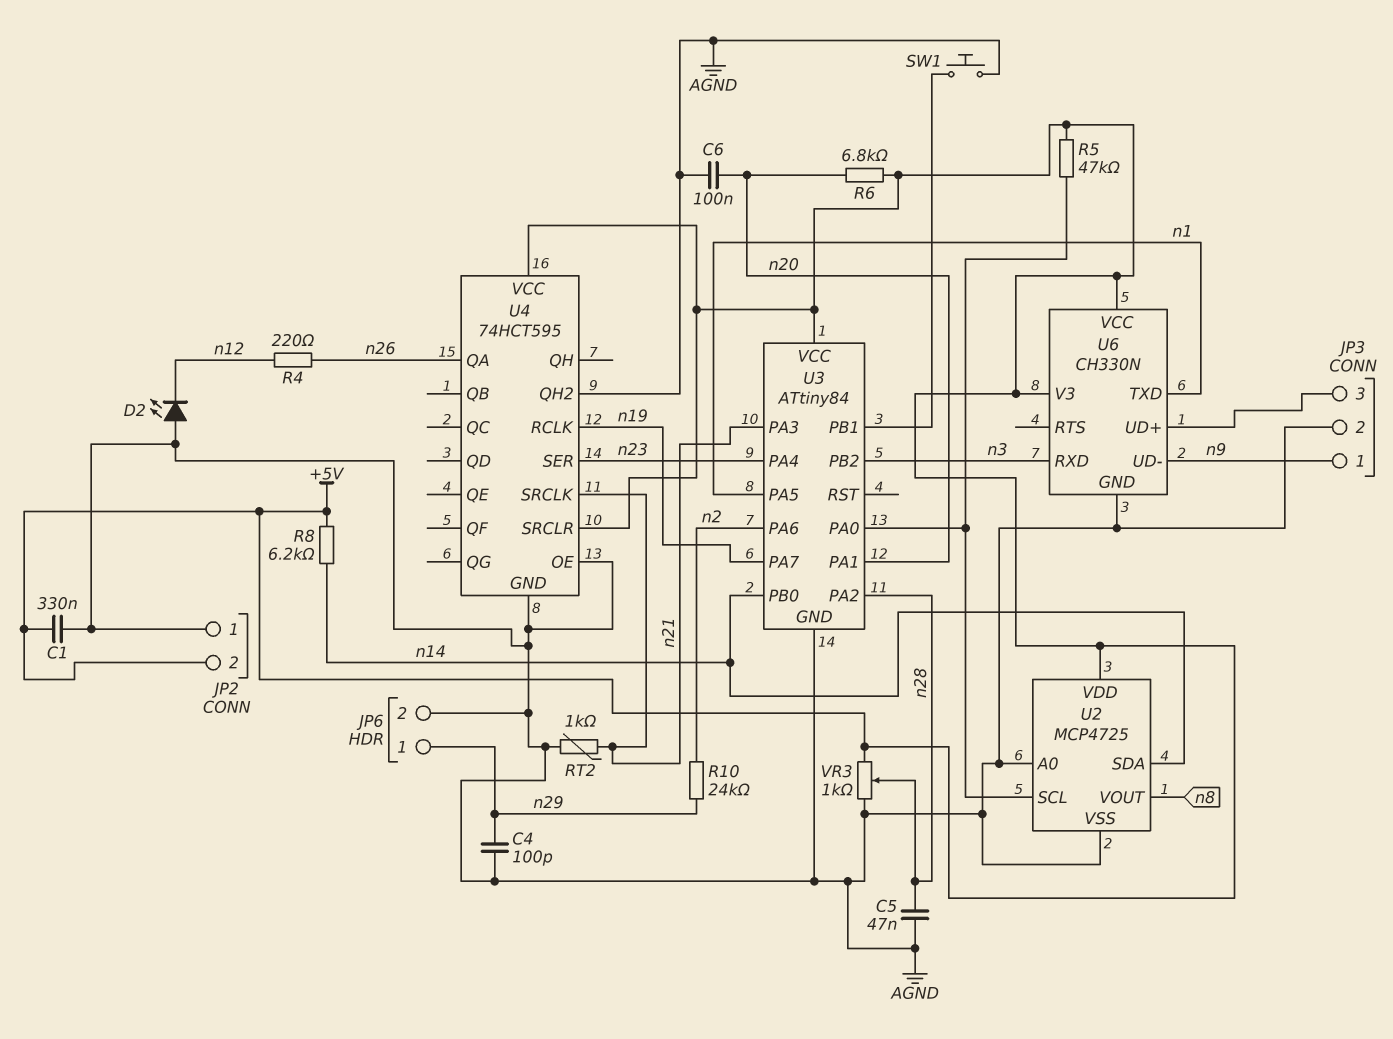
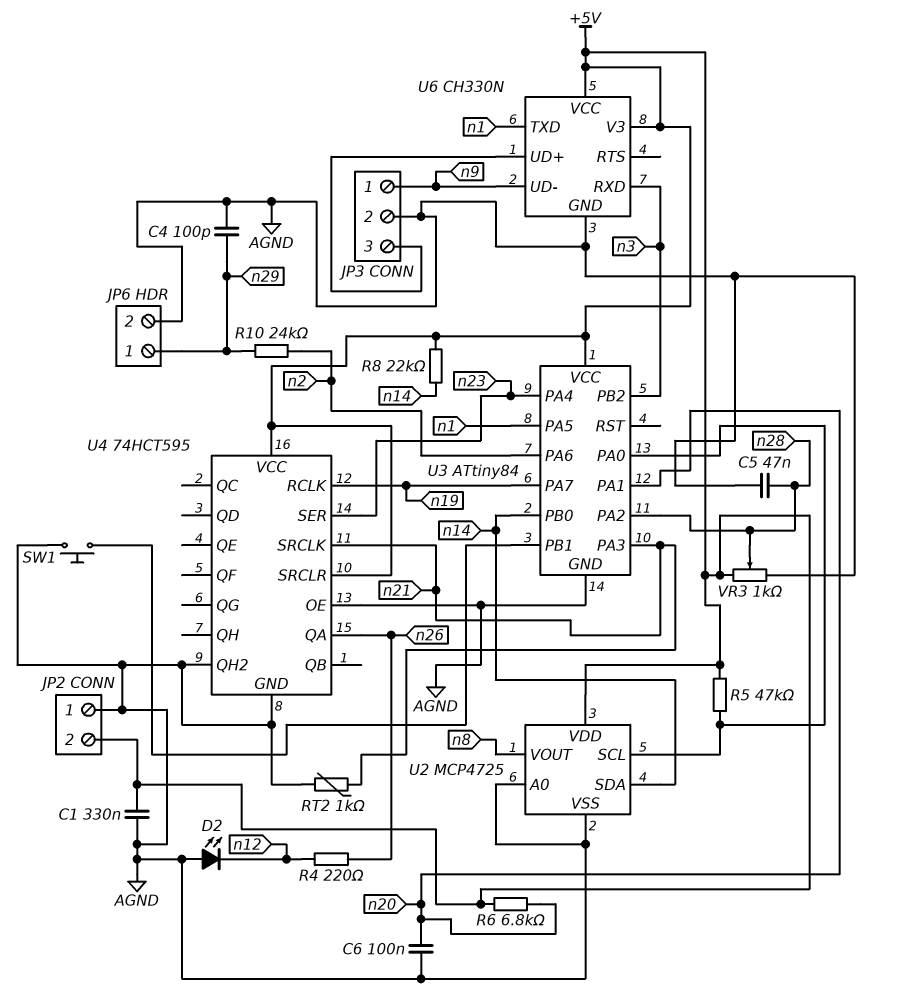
R8: 6.2k (+5V, n14) -> 22k (+5V, n14)

